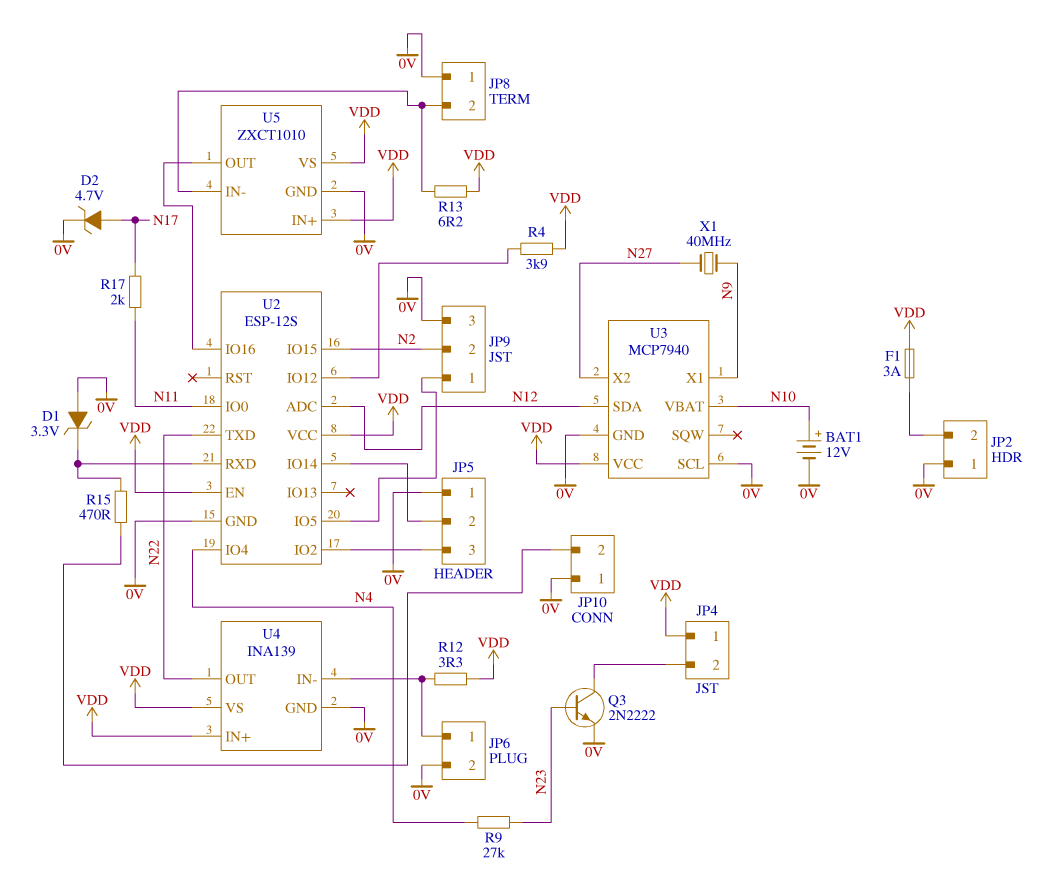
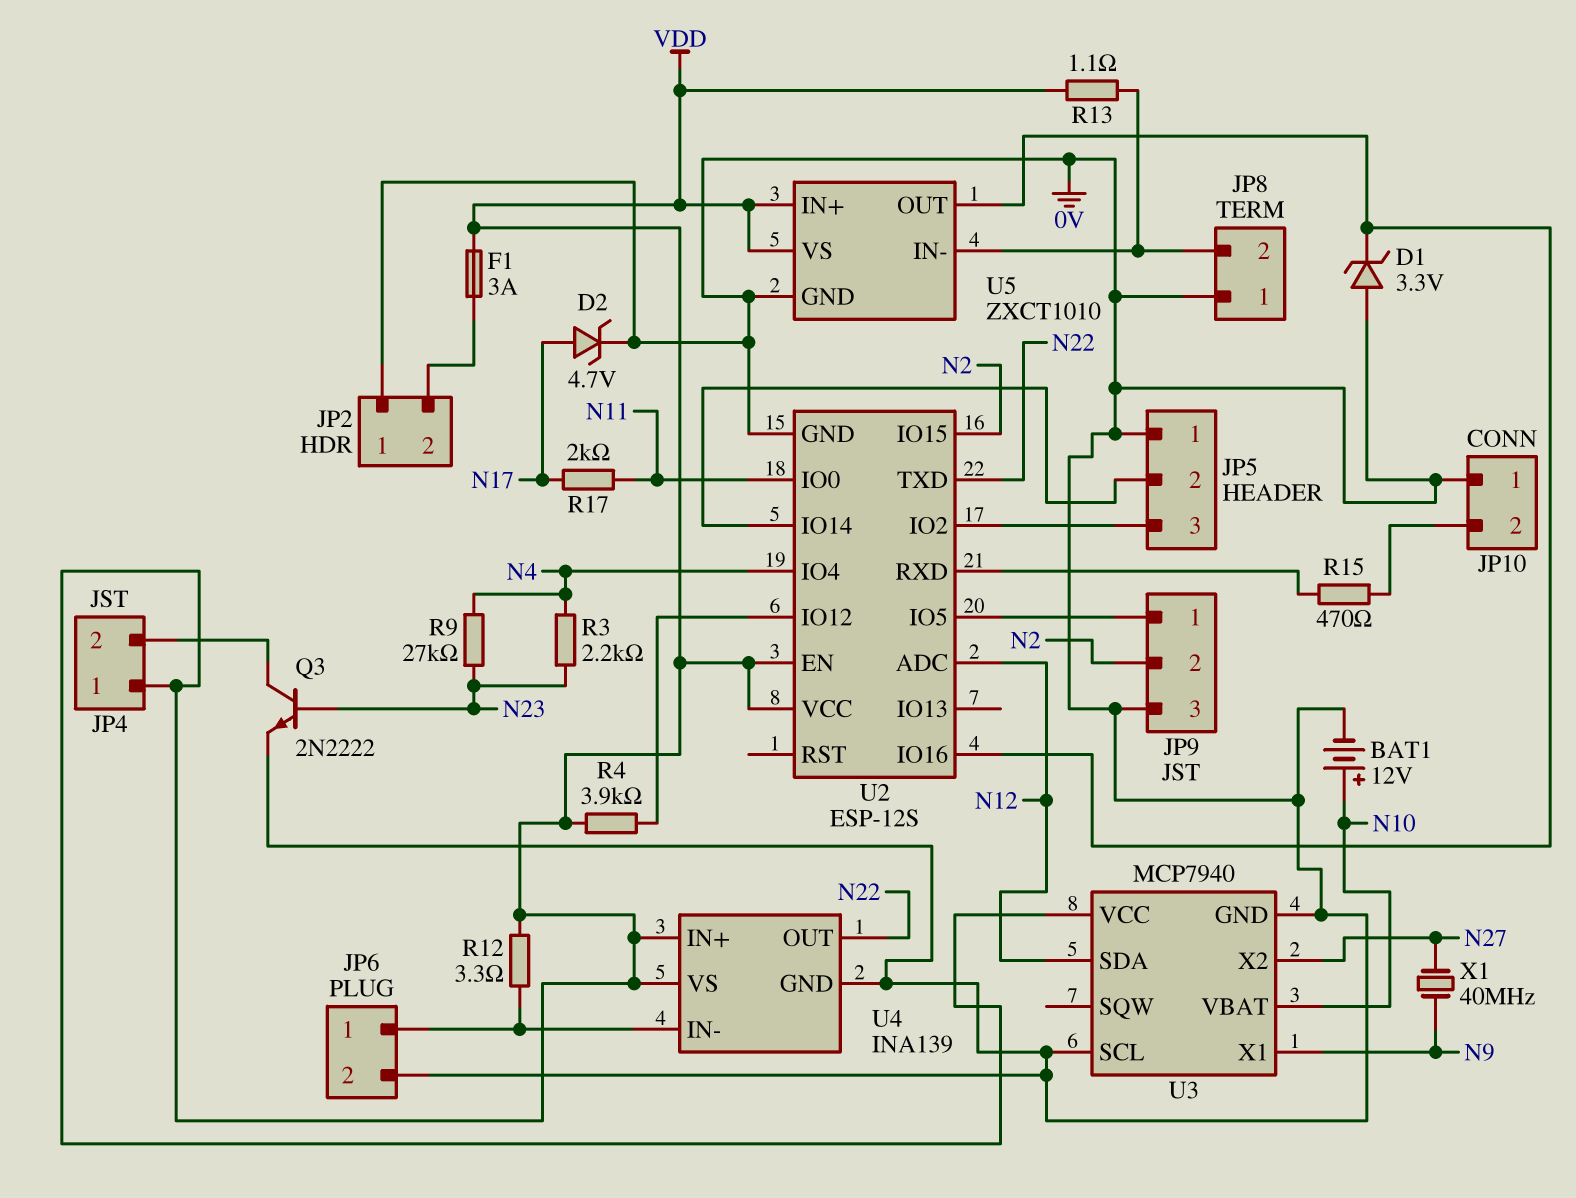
D1: zener 3.3V (A 0V, K U2/RXD) -> zener 3.3V (A 0V, K U2/IO16)
R3: none -> 2.2k (N4, N23)
R13: 6.2 (JP8/2, VDD) -> 1.1 (JP8/2, VDD)

